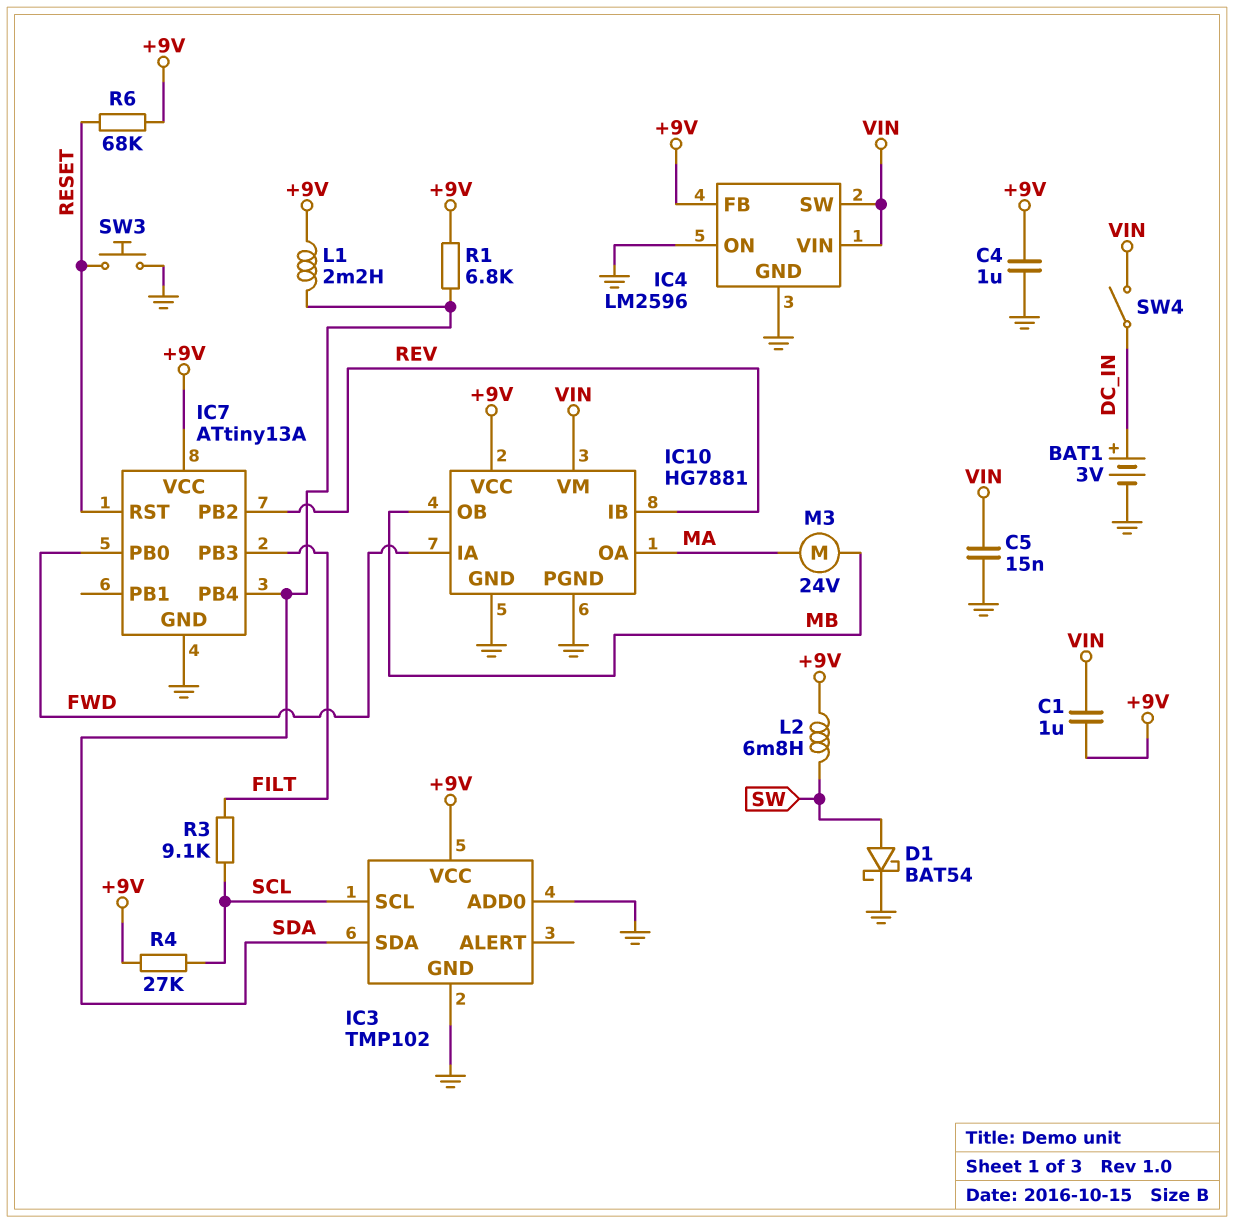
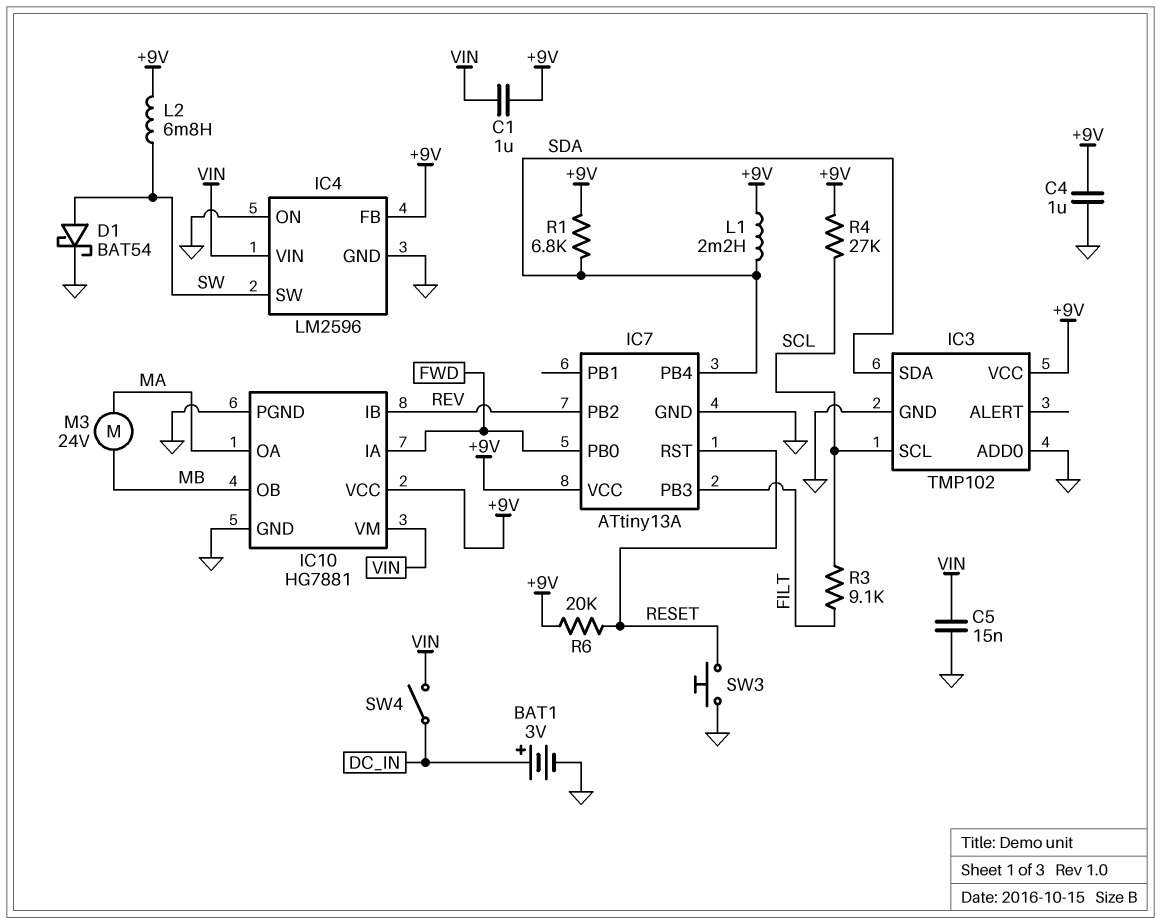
IC4 pin SW: VIN -> SW
R6: 68k (+9V, RESET) -> 20k (+9V, RESET)

